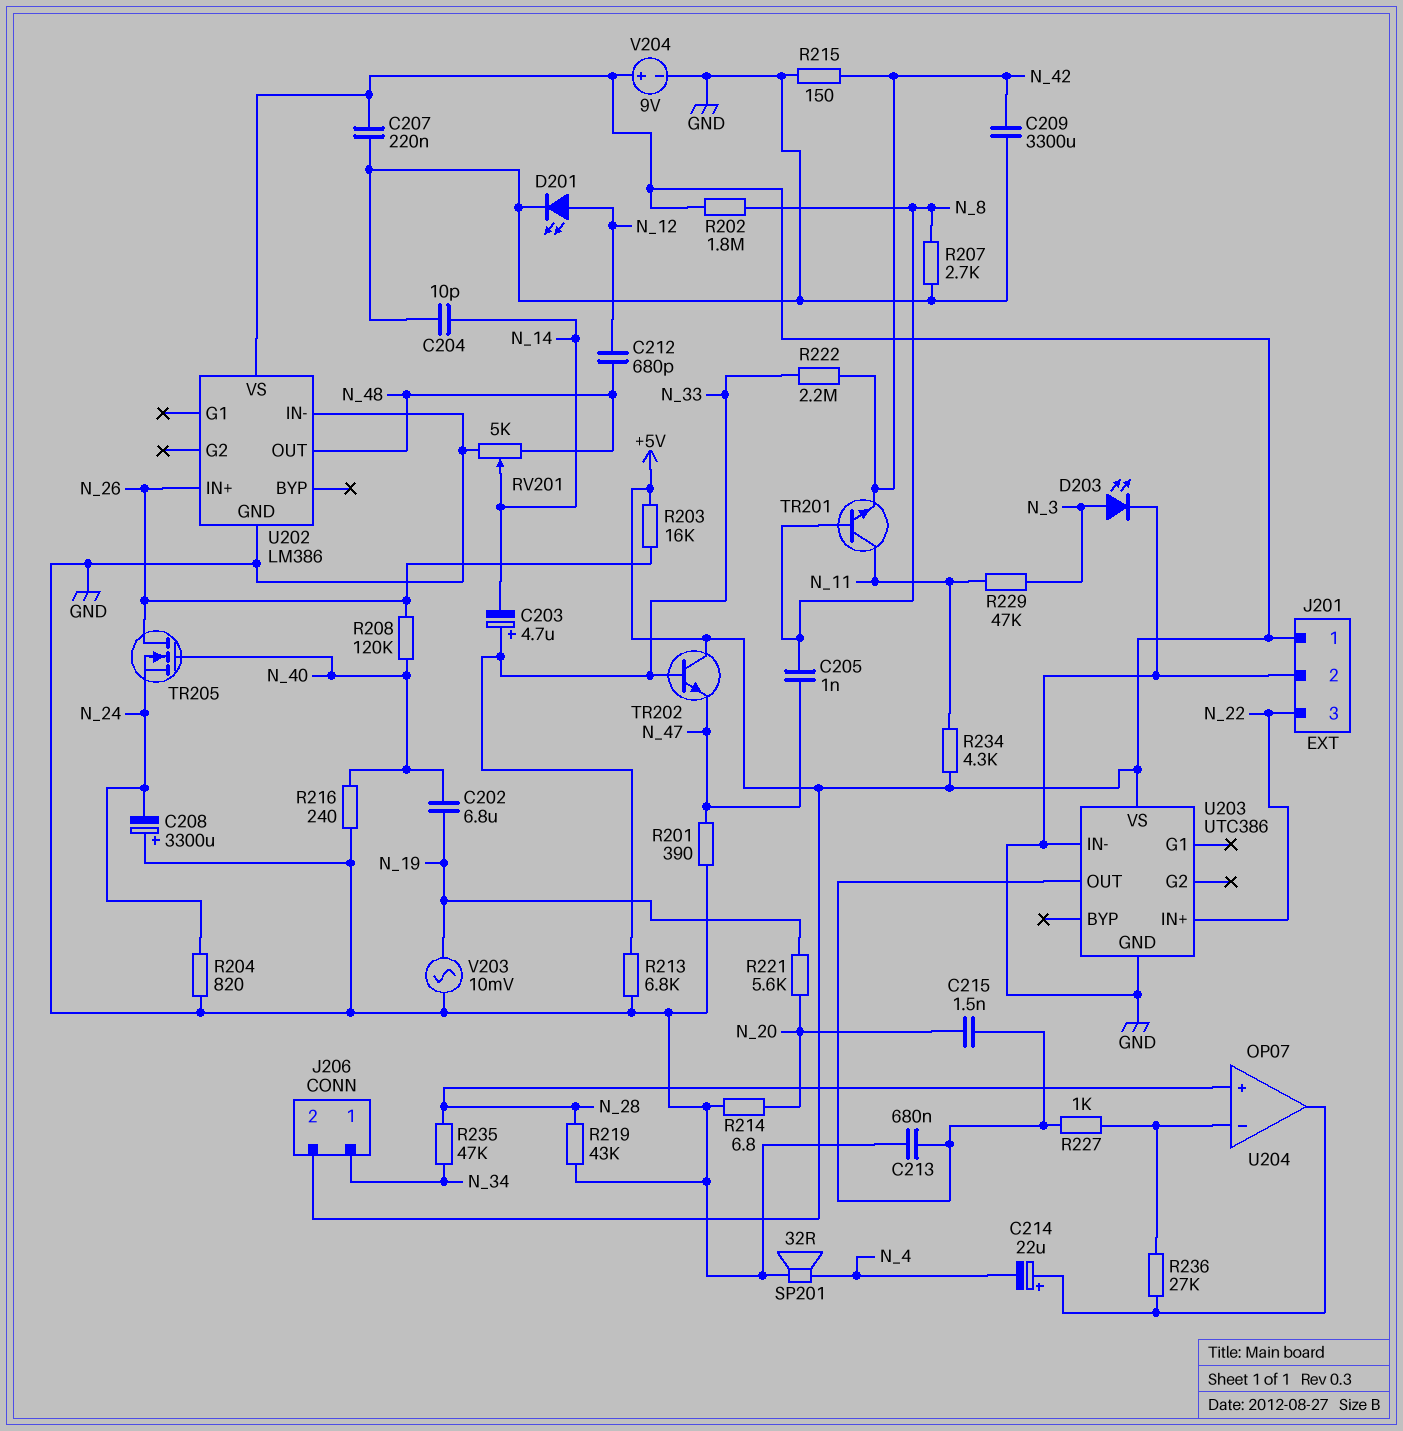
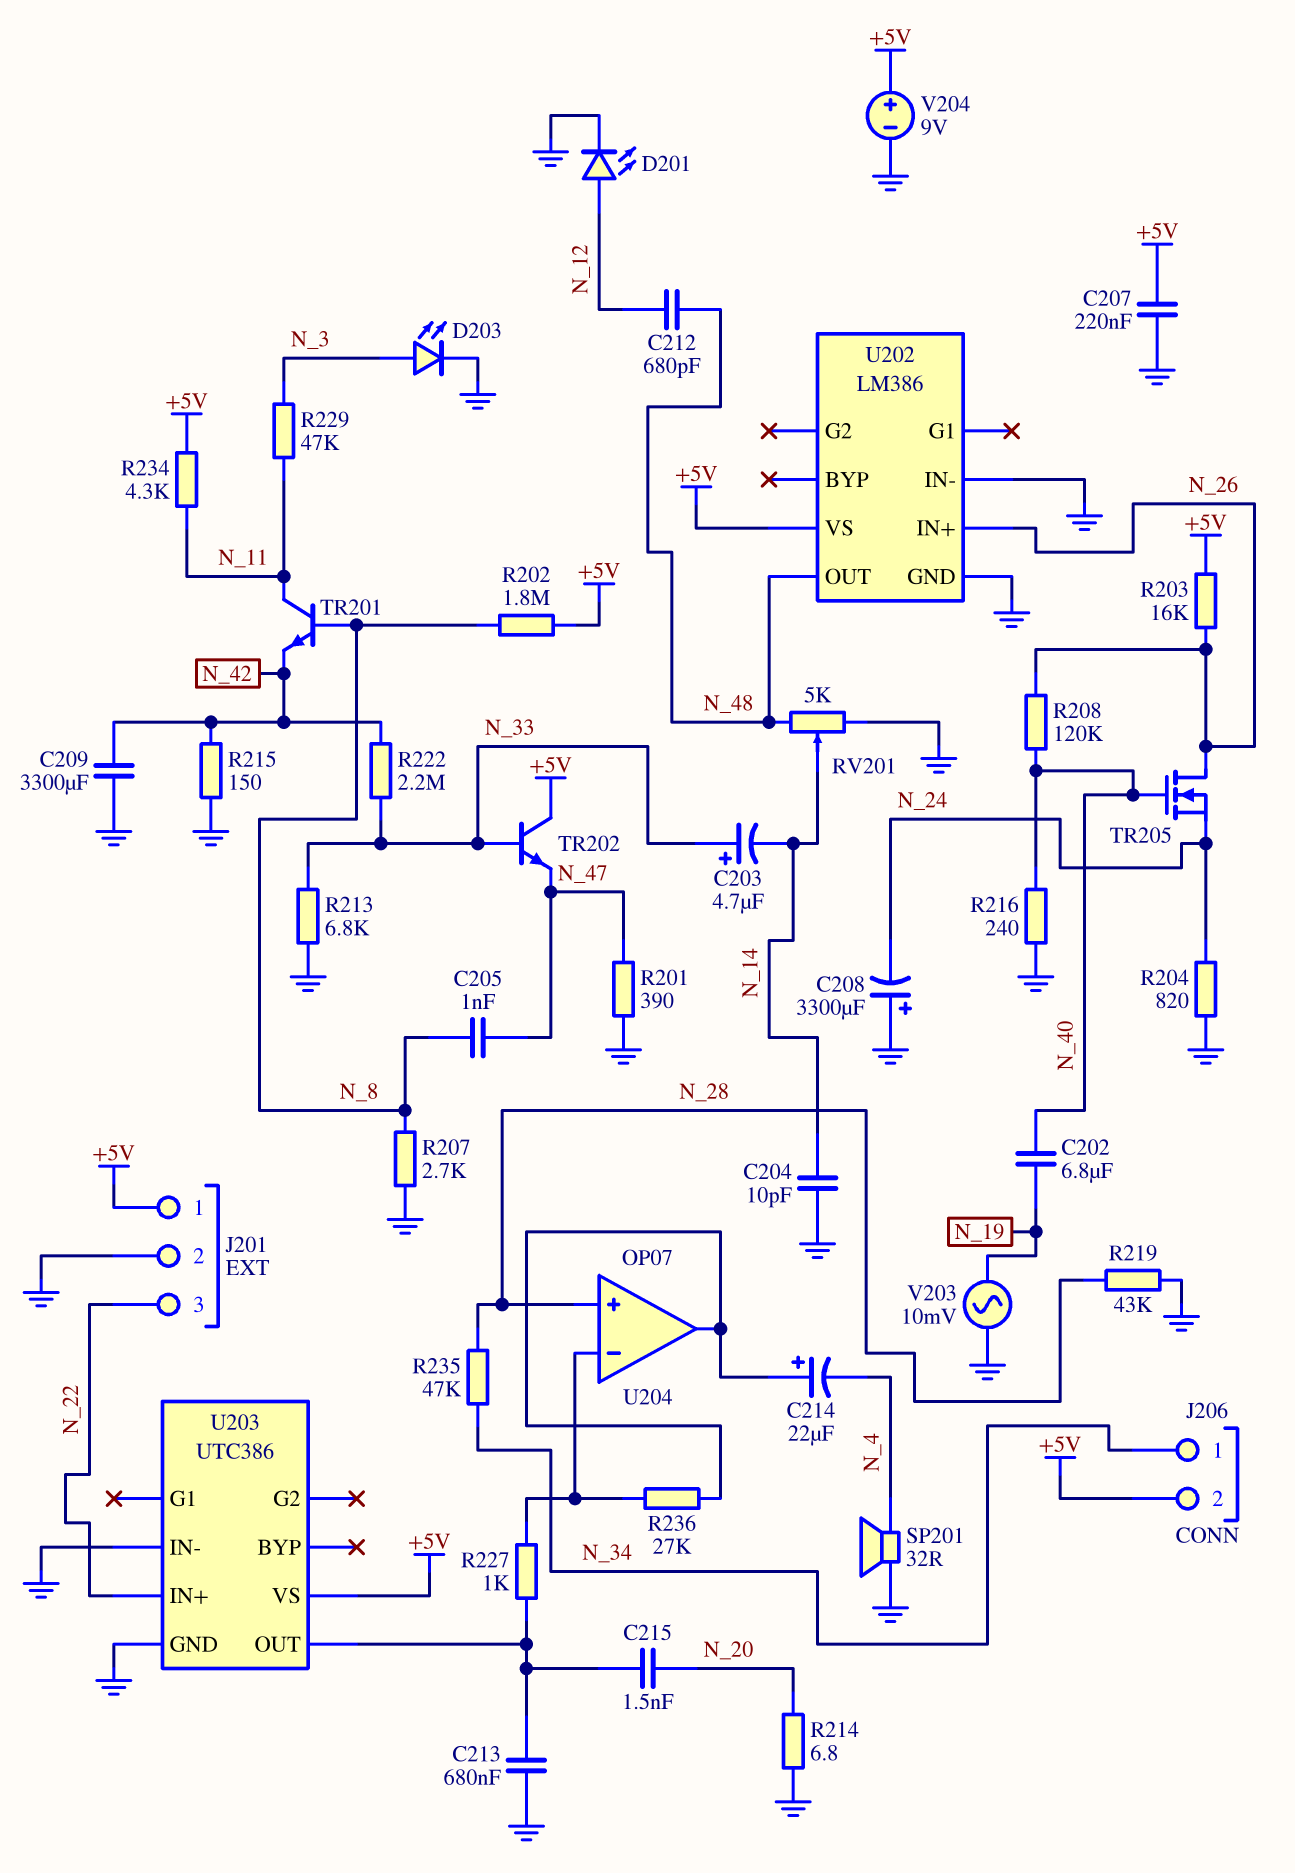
R221: 5.6k (N_19, N_20) -> none

